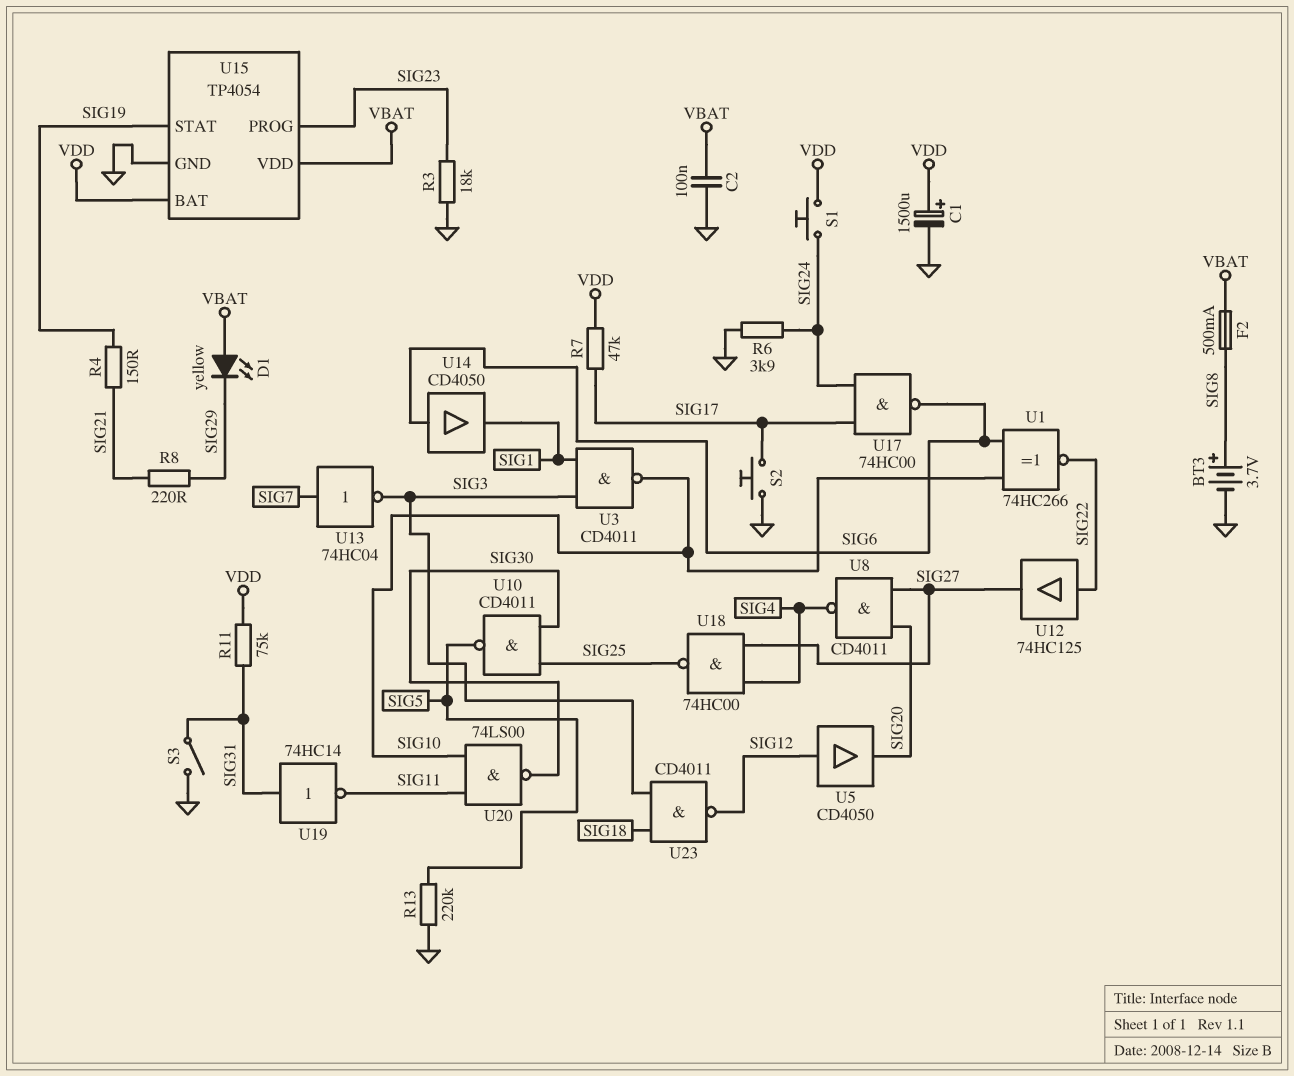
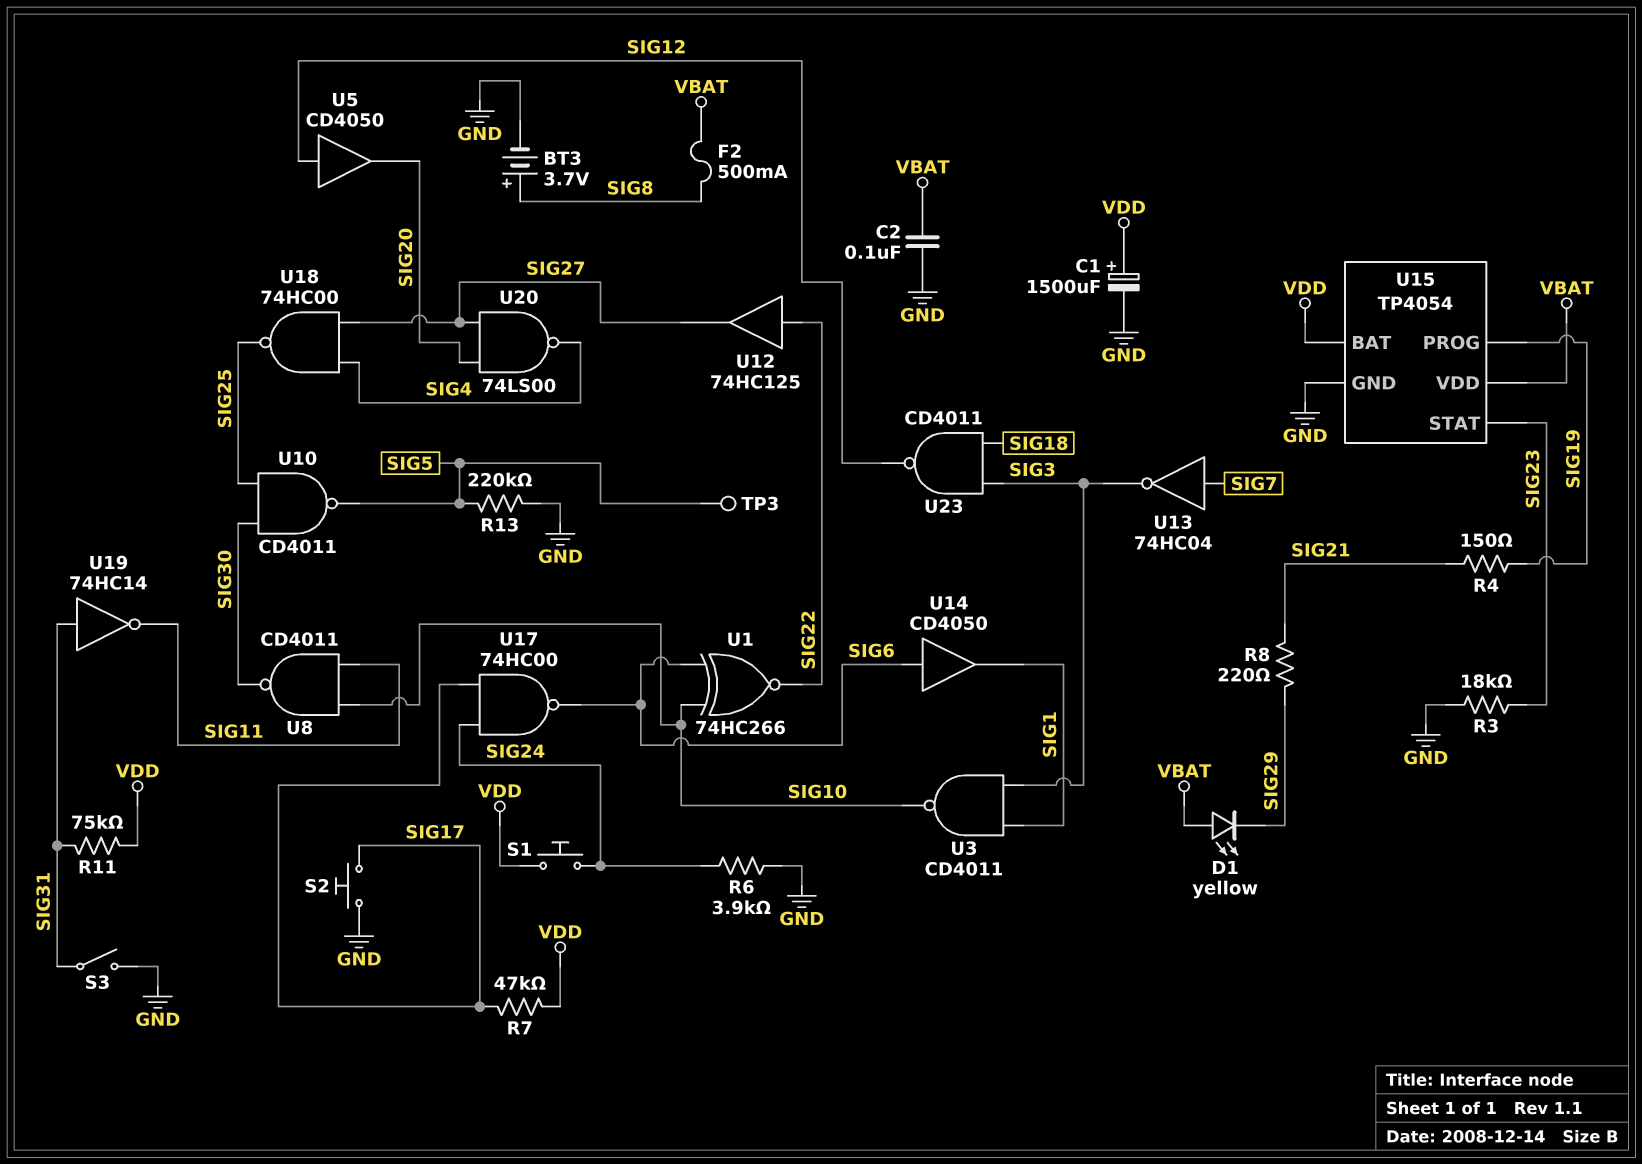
TP3: none -> test point (SIG5)
U8: NAND CD4011 (in SIG20, in SIG27, out SIG4) -> NAND CD4011 (in SIG10, in SIG11, out SIG30)
U15 pin PROG: SIG23 -> SIG19
U15 pin STAT: SIG19 -> SIG23
U20: NAND 74LS00 (in SIG10, in SIG11, out SIG30) -> NAND 74LS00 (in SIG20, in SIG27, out SIG4)

